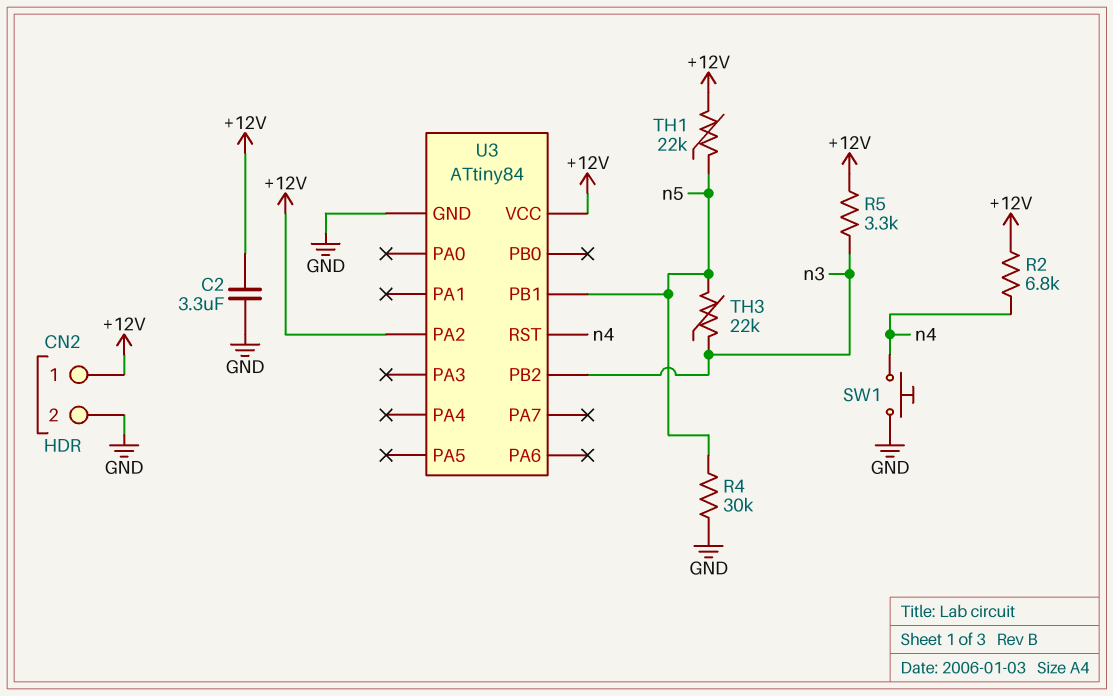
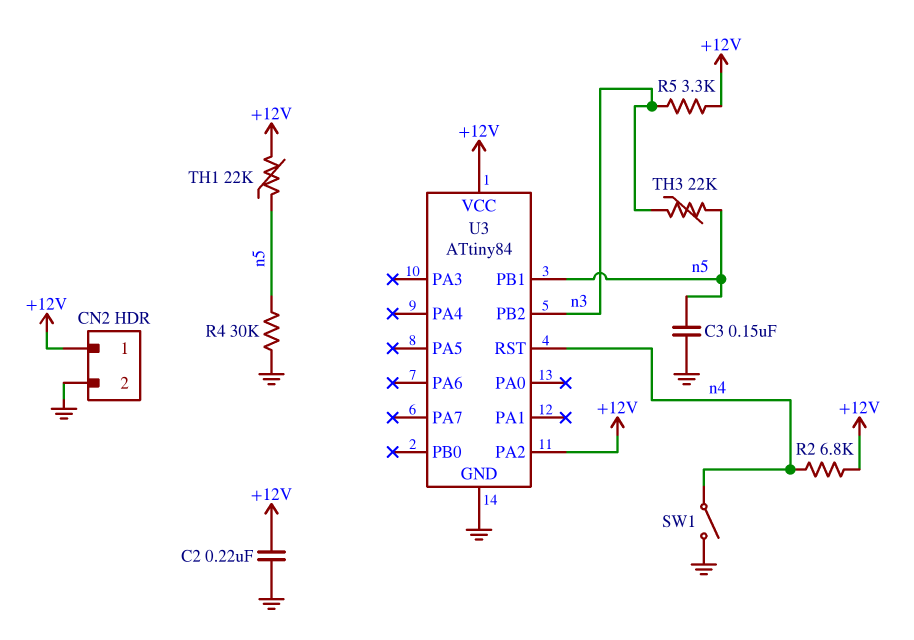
C2: 3.3uF (+12V, GND) -> 220nF (+12V, GND)
C3: none -> 150nF (GND, n5)
SW1: button (GND, n4) -> switch (GND, n4)

